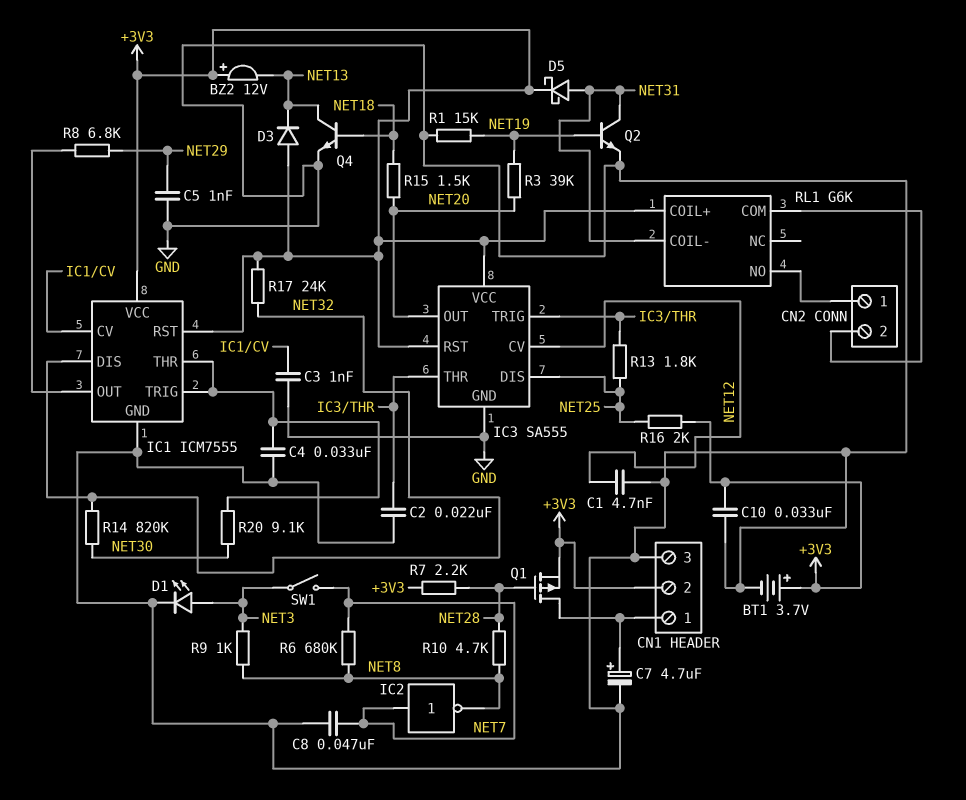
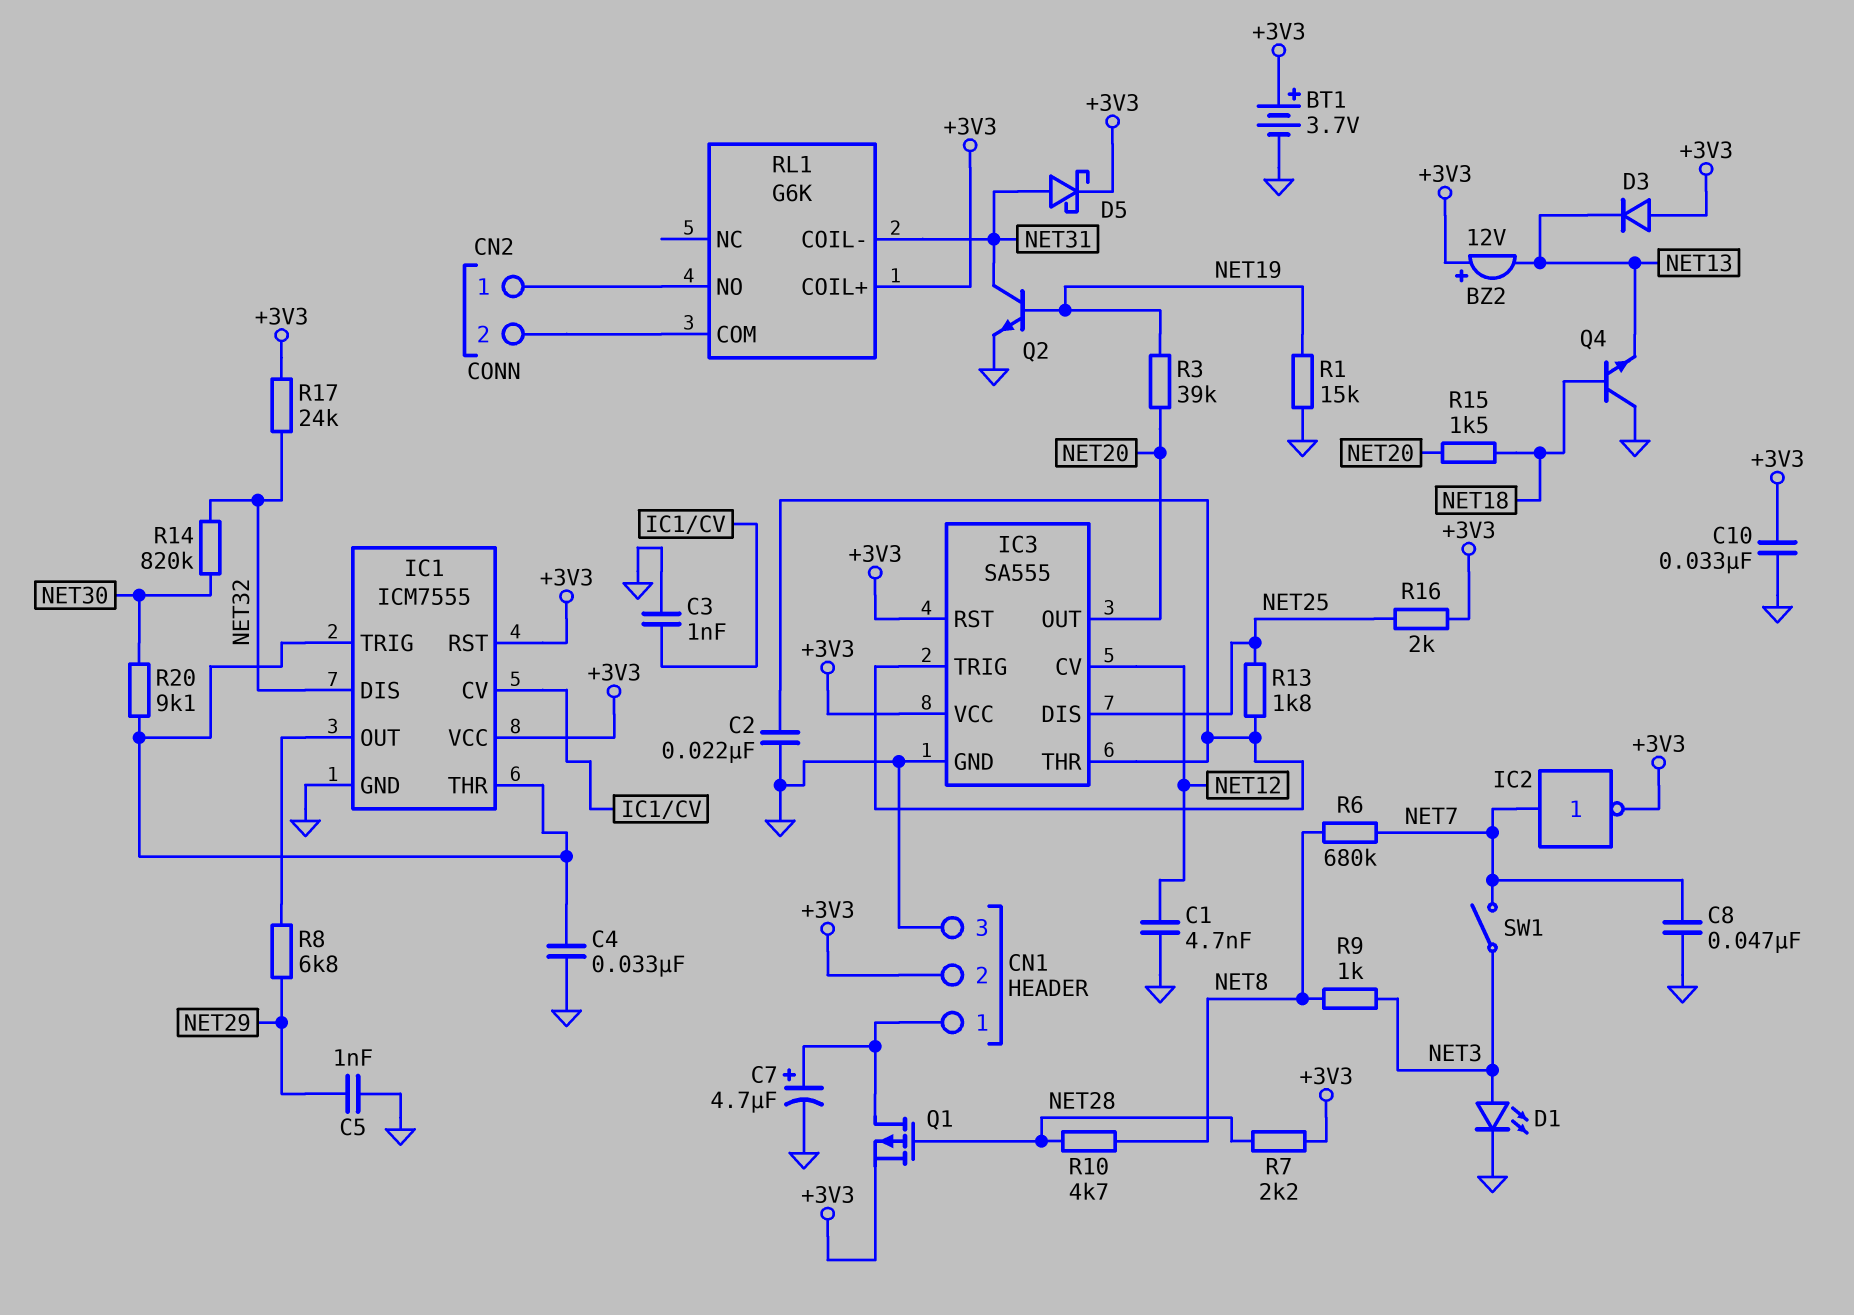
IC2: NOT (in NET7, out NET8) -> NOT (in NET7, out +3V3)
Q4: NPN (B NET18, C NET13, E GND) -> NPN (B NET18, C GND, E NET13)

